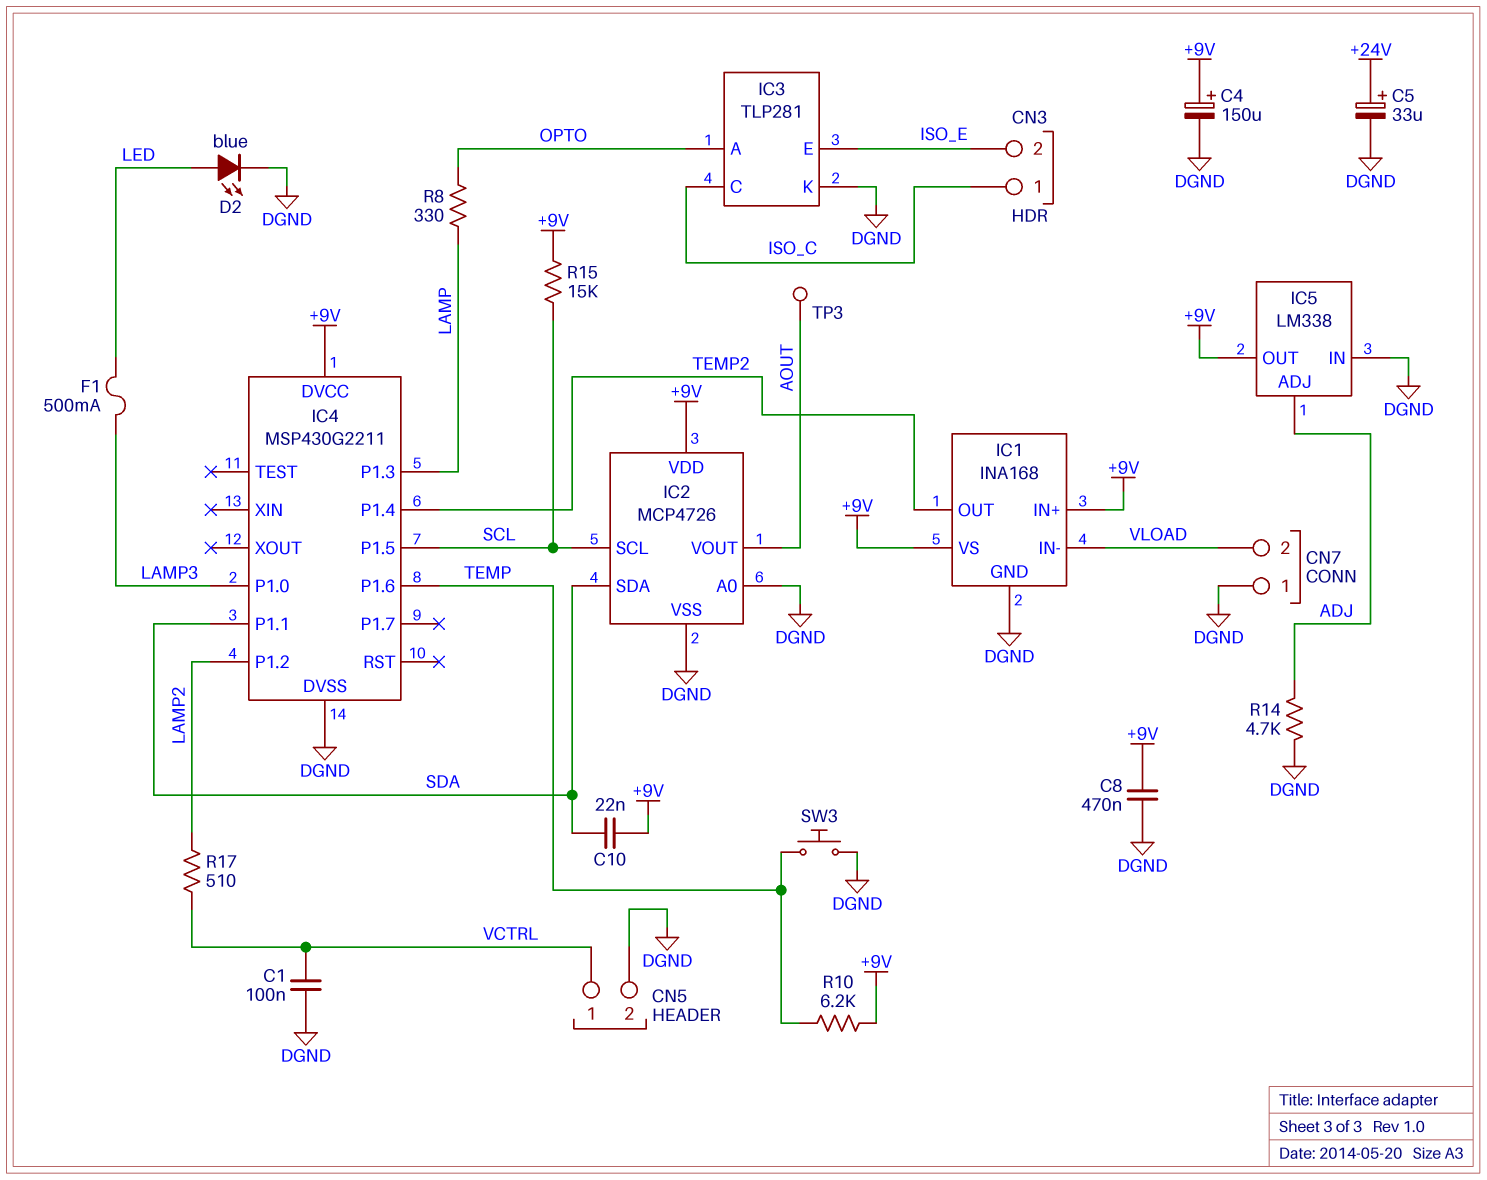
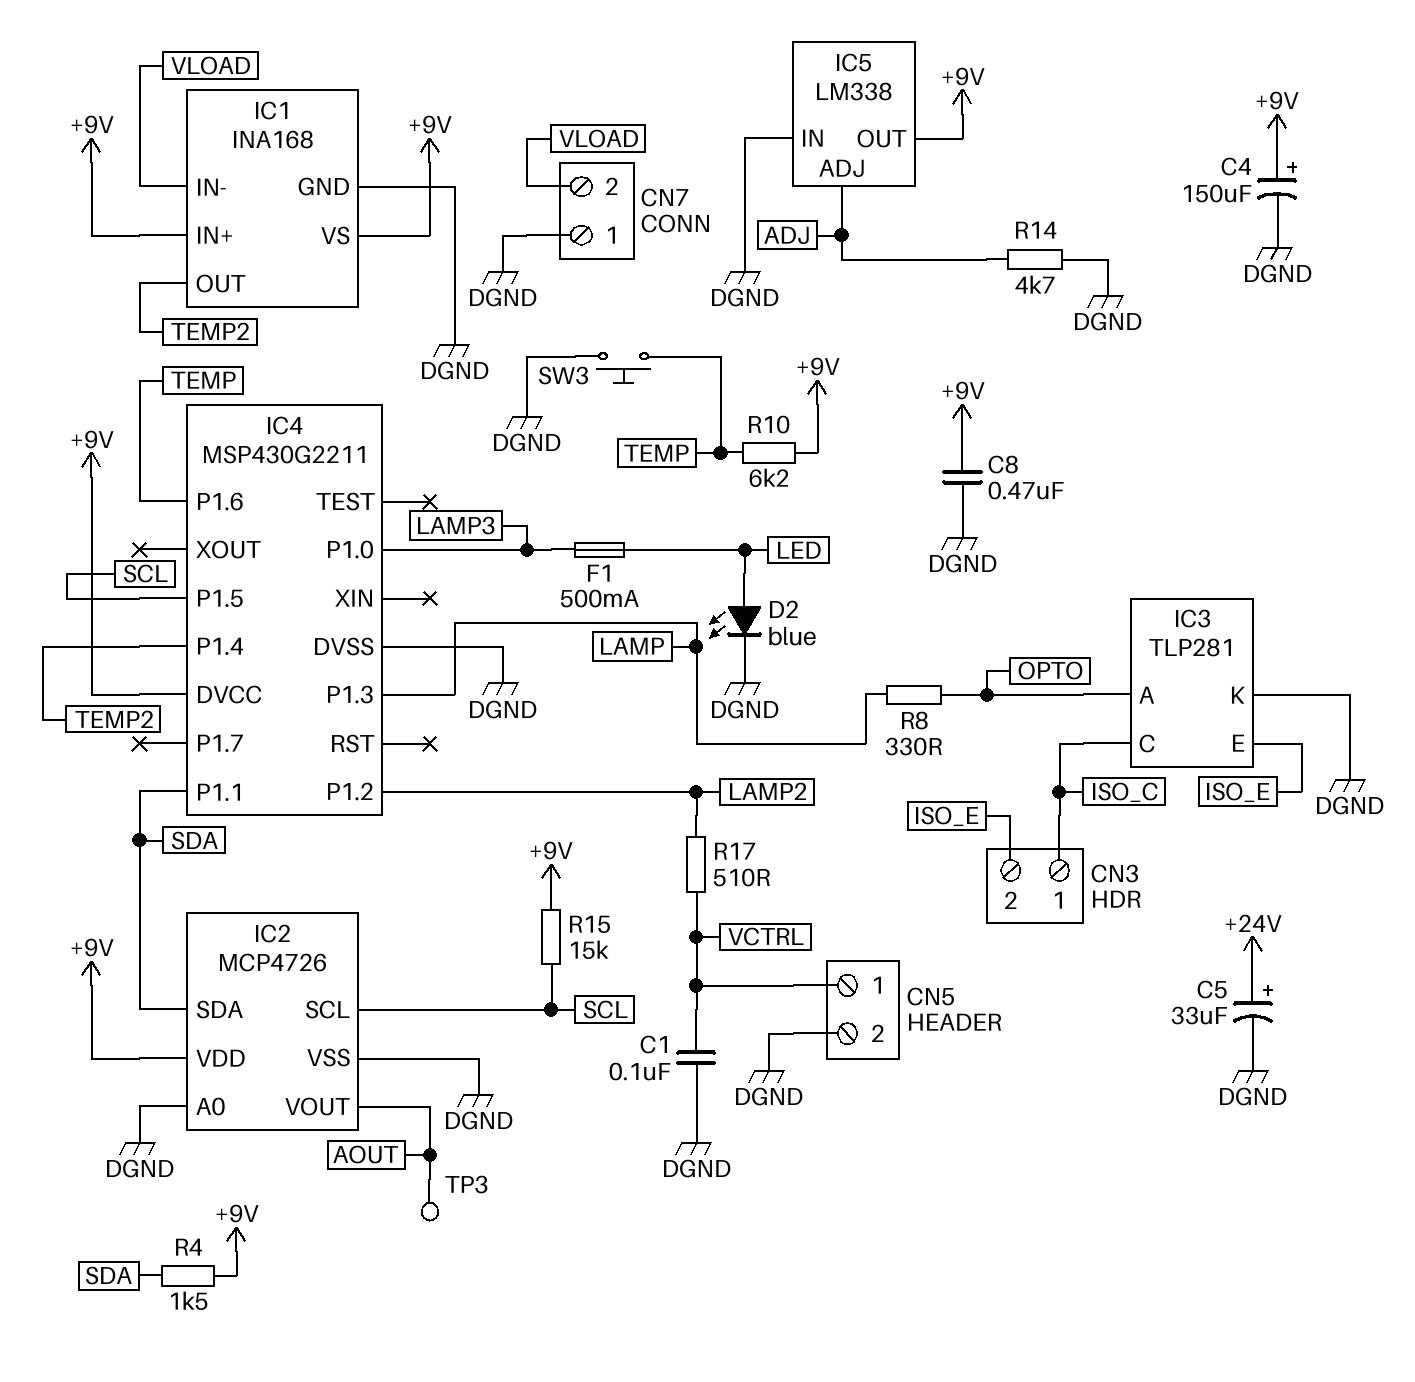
C10: 22nF (+9V, SDA) -> none
R4: none -> 1.5k (+9V, SDA)

